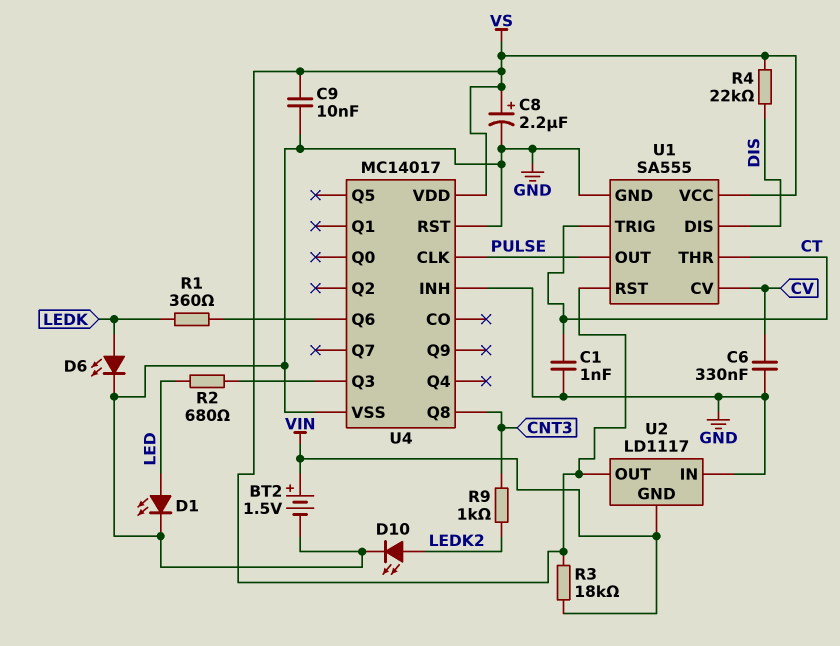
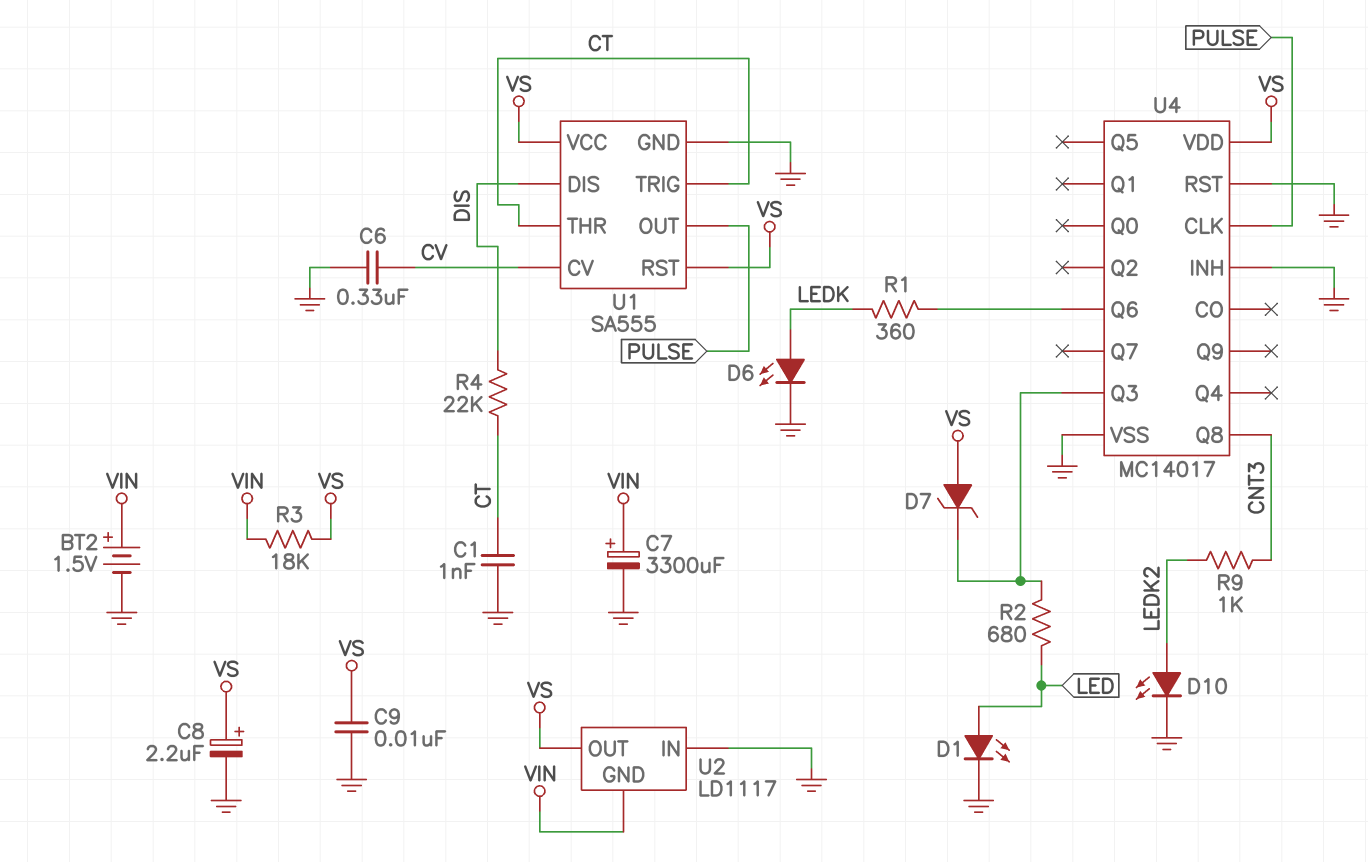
C7: none -> 3300uF (plus VIN, minus GND)
D7: none -> zener (A VS, K U4/Q3)
R4: 22k (DIS, VS) -> 22k (CT, DIS)

